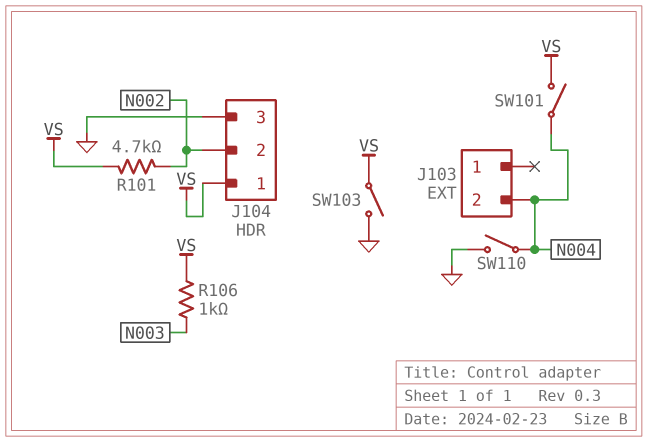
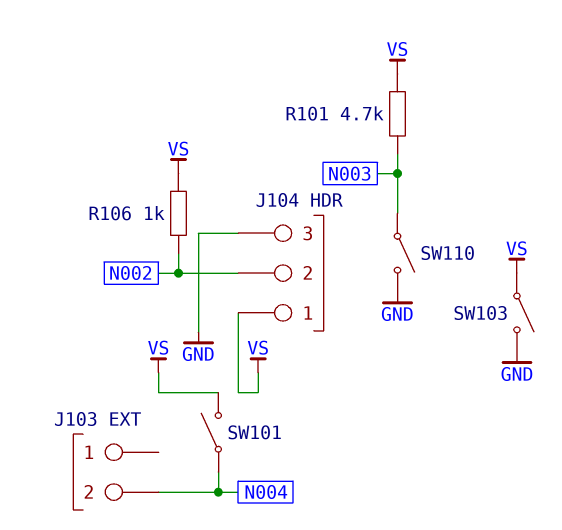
R101: 4.7k (N002, VS) -> 4.7k (N003, VS)
R106: 1k (N003, VS) -> 1k (N002, VS)
SW110: switch (GND, N004) -> switch (GND, N003)

